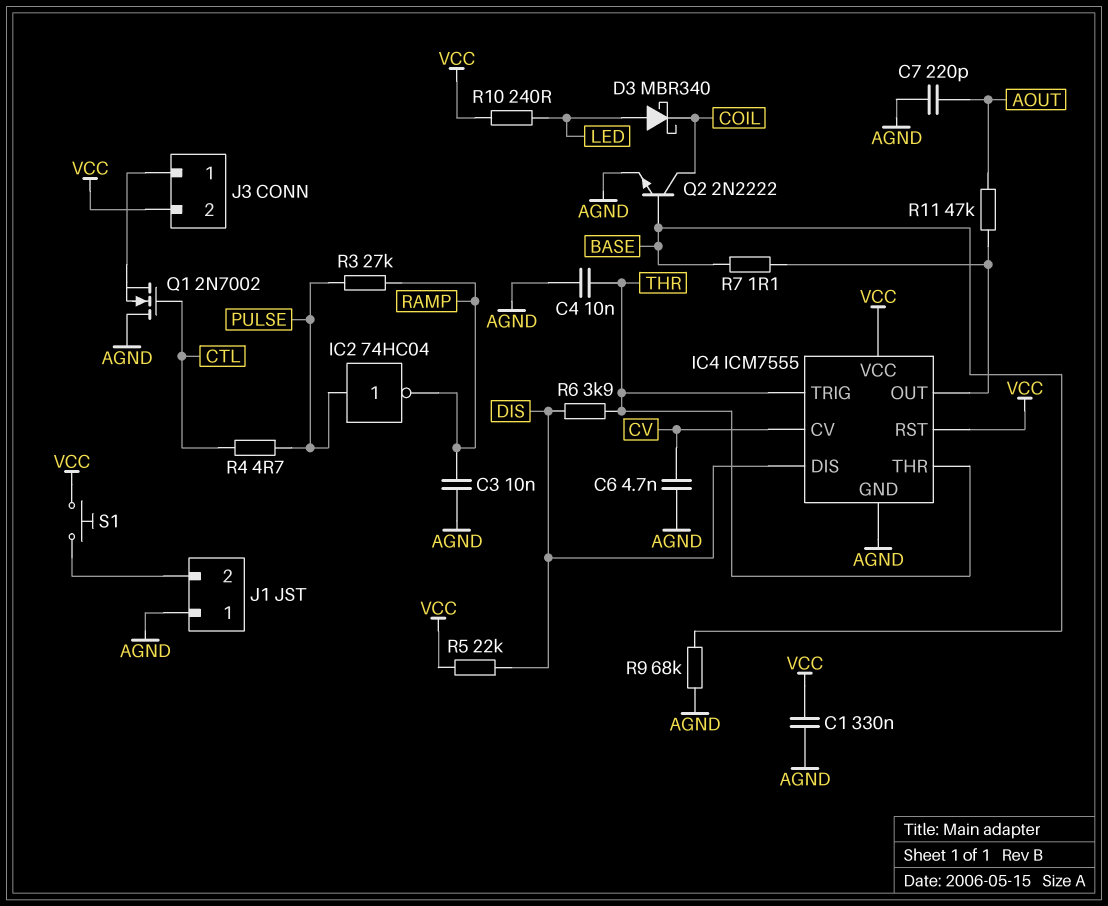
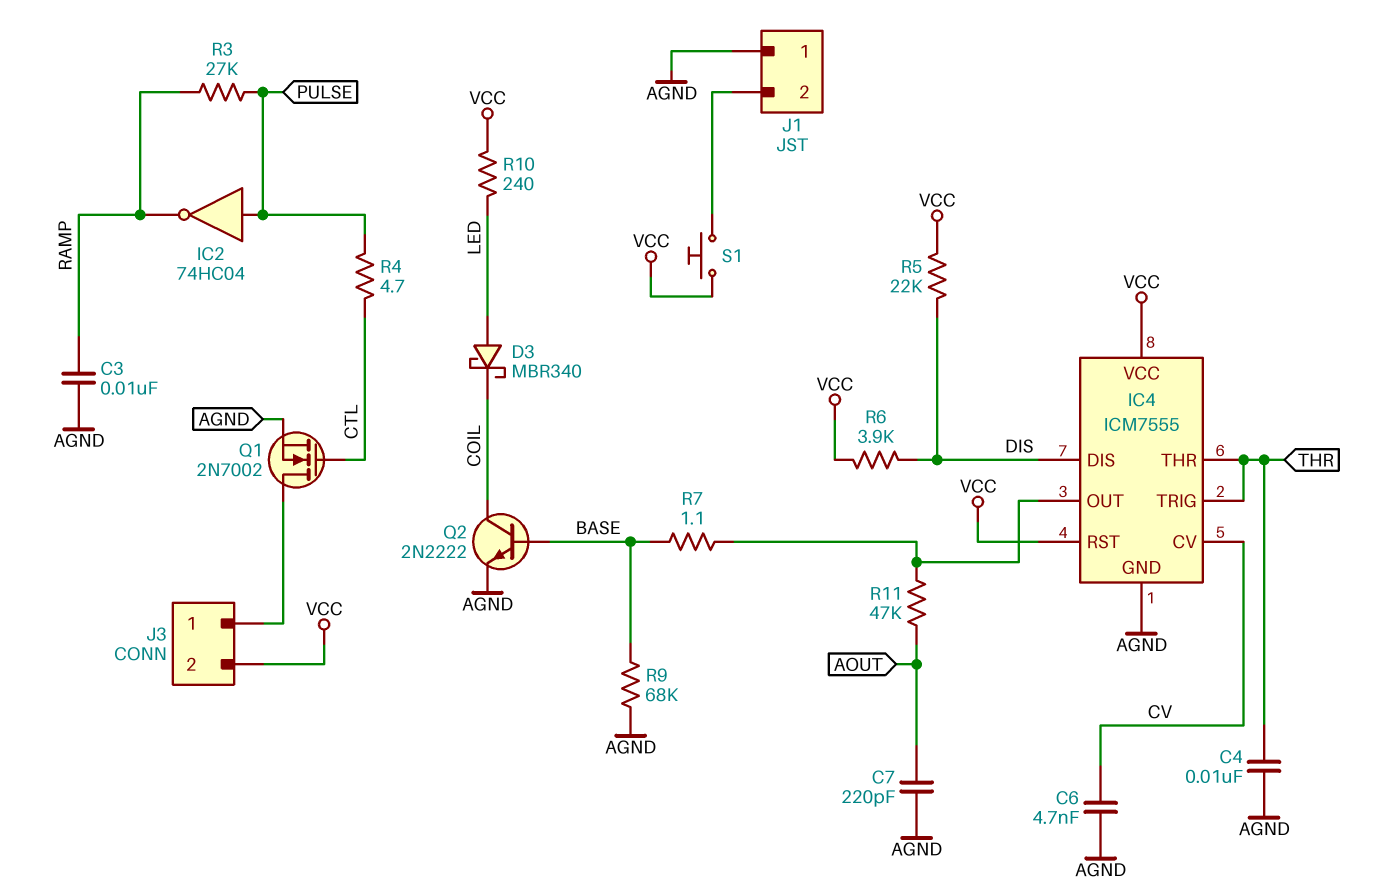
C1: 330nF (AGND, VCC) -> none
Q1: NMOS 2N7002 (G CTL, D AGND, S J3/1) -> NMOS 2N7002 (G CTL, D J3/1, S AGND)
R6: 3.9k (DIS, THR) -> 3.9k (DIS, VCC)

